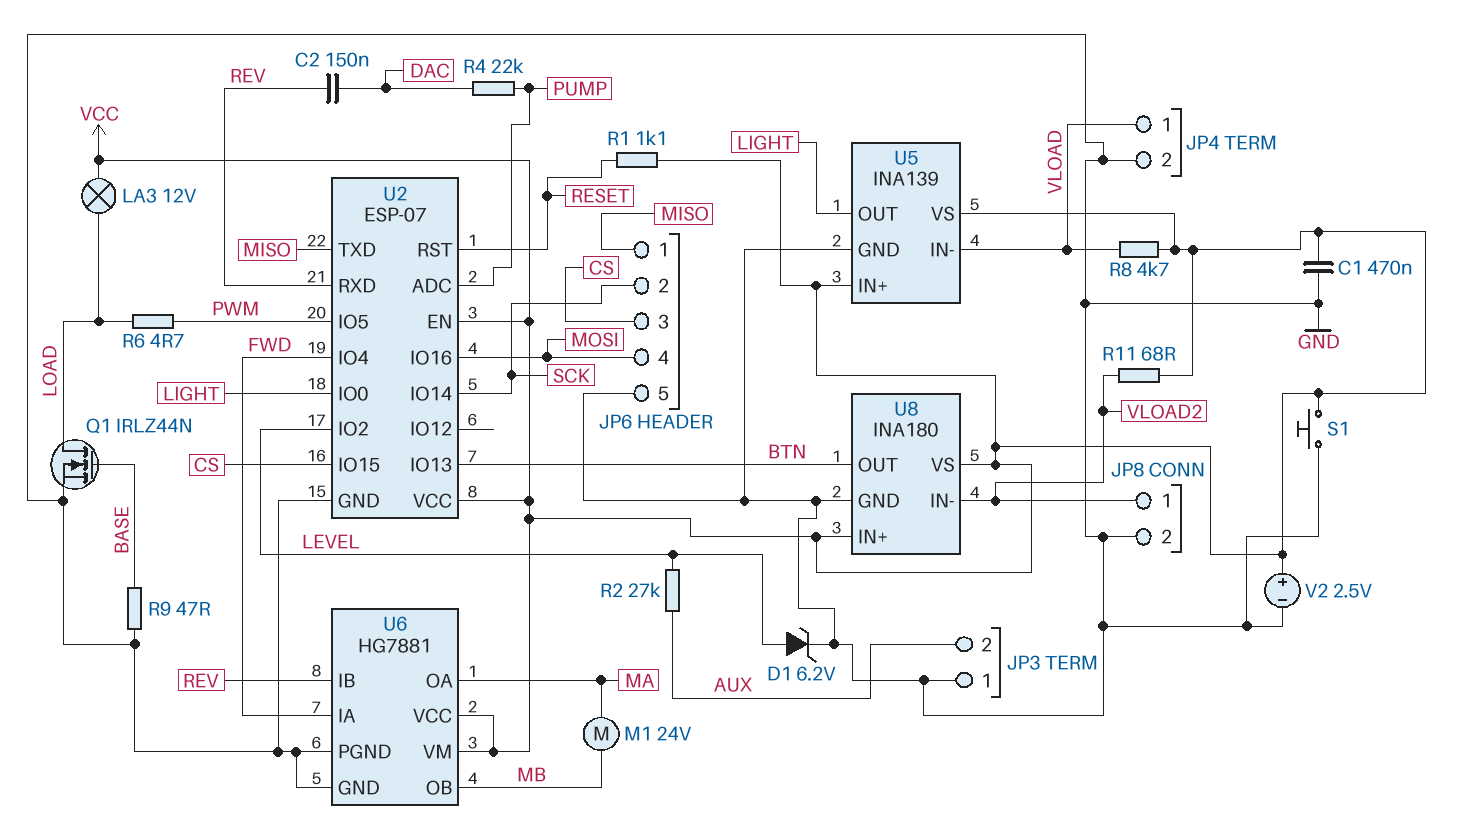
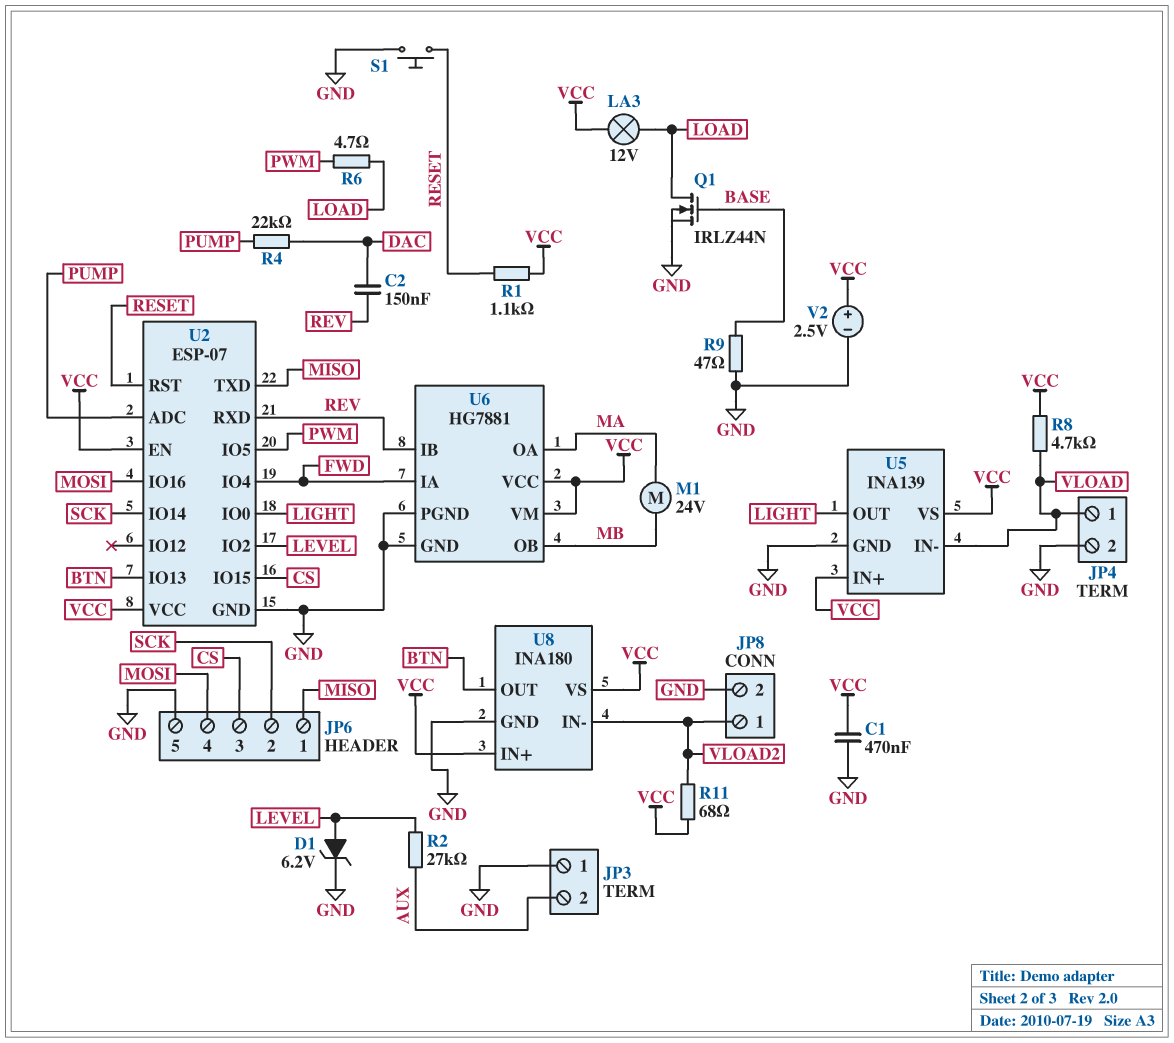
S1: button (GND, VCC) -> button (GND, RESET)

